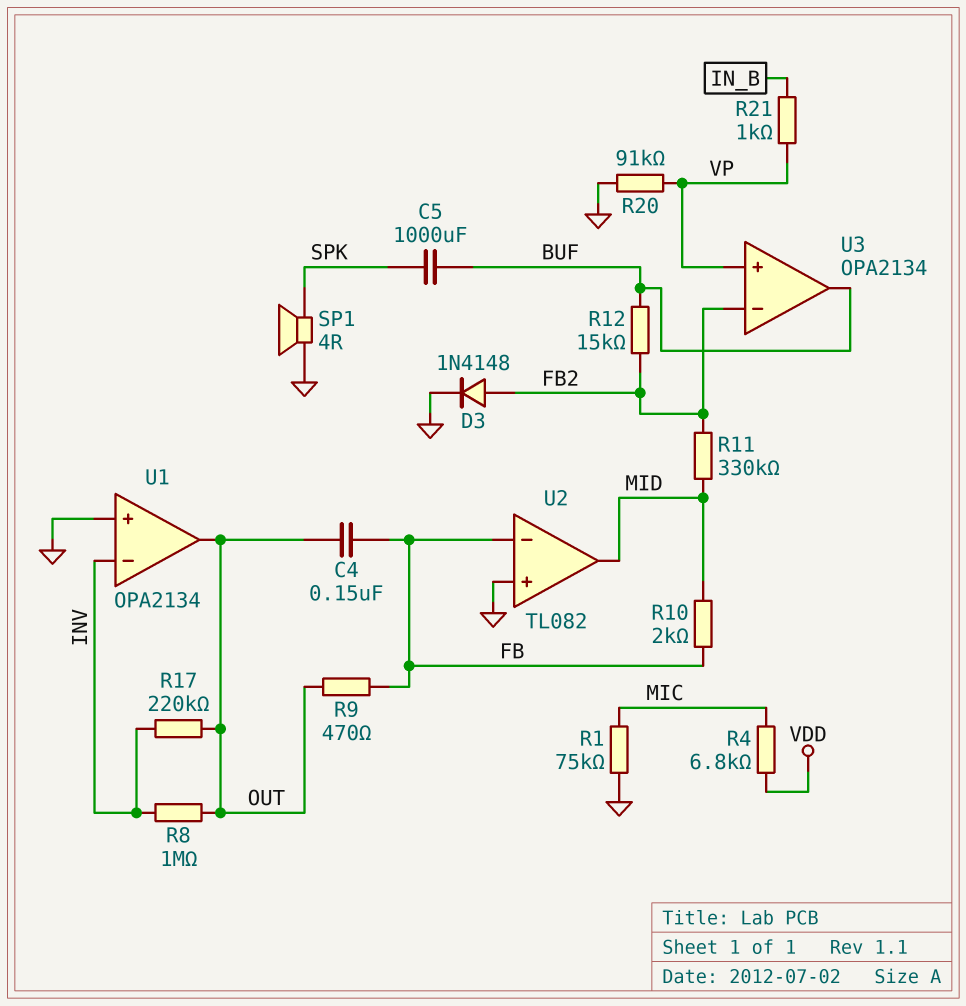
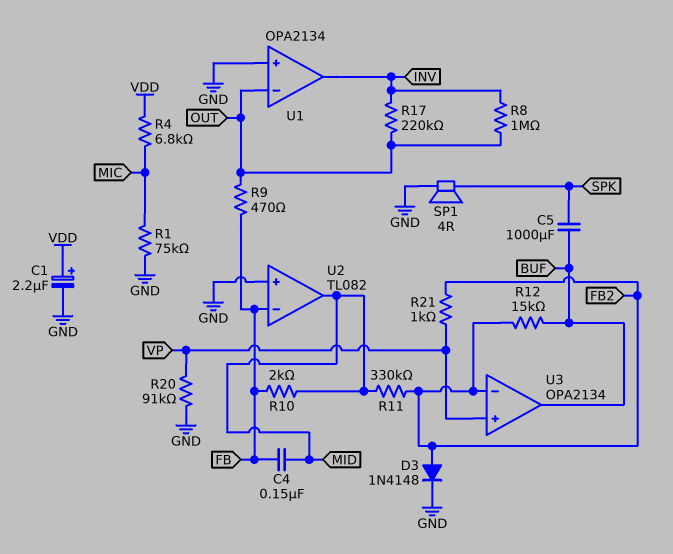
C1: none -> 2.2uF (plus VDD, minus GND)
C4: 150nF (FB, OUT) -> 150nF (FB, MID)
R21: 1k (IN_B, VP) -> 1k (FB2, VP)
U1 pin in-: INV -> OUT
U1 pin out: OUT -> INV

